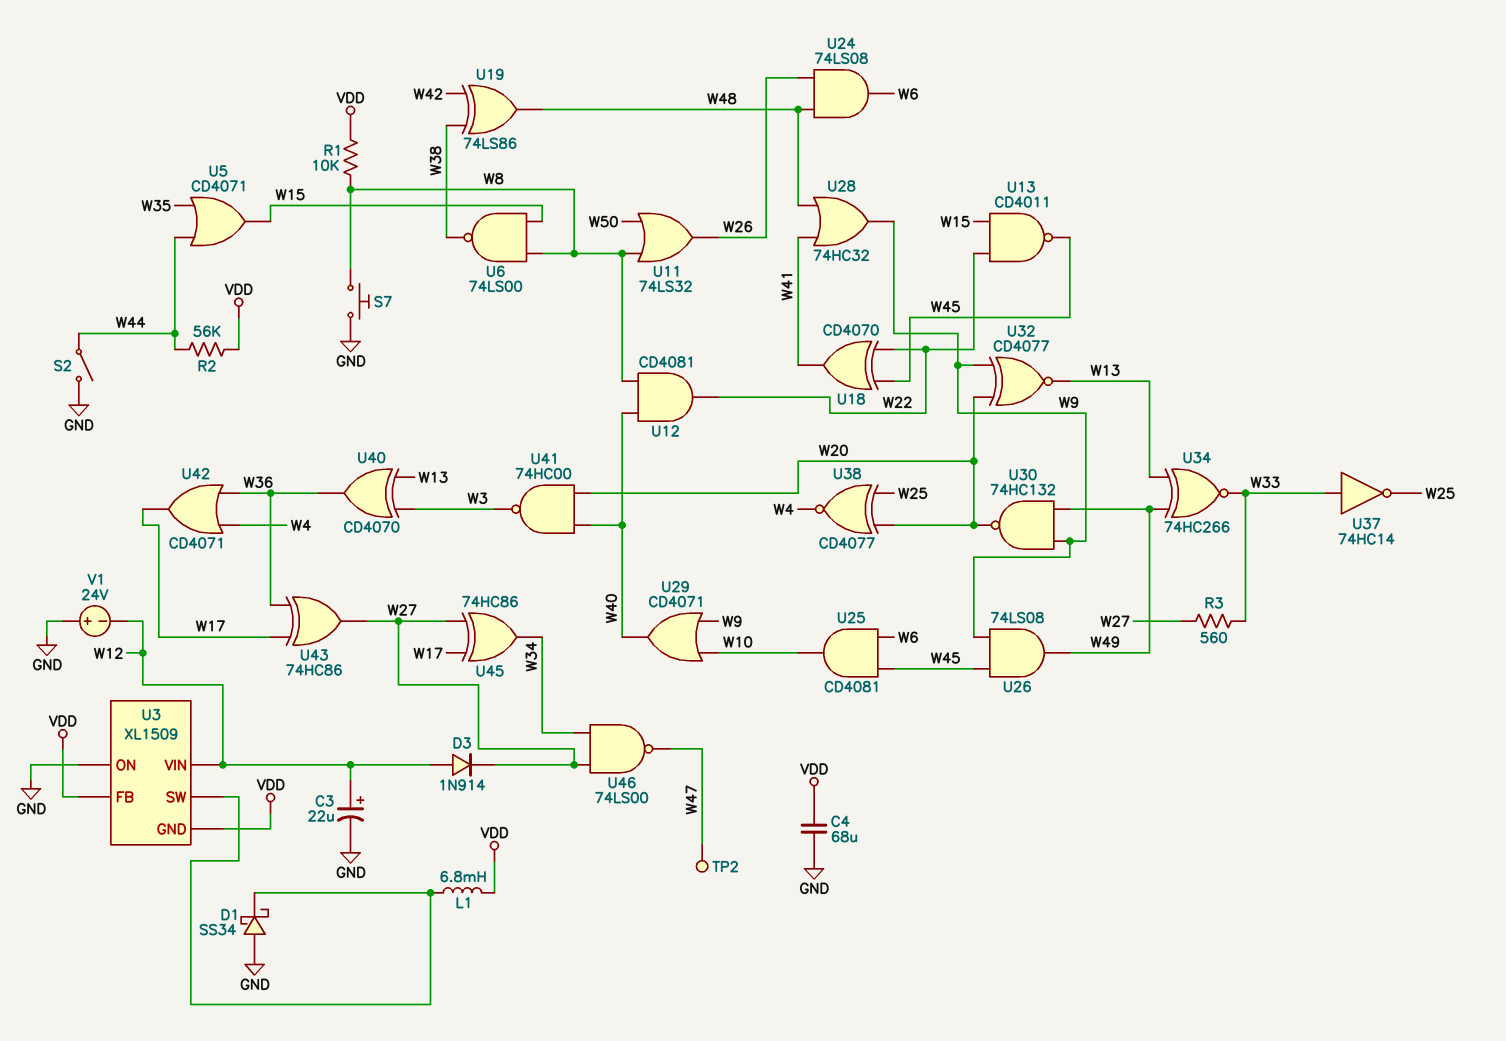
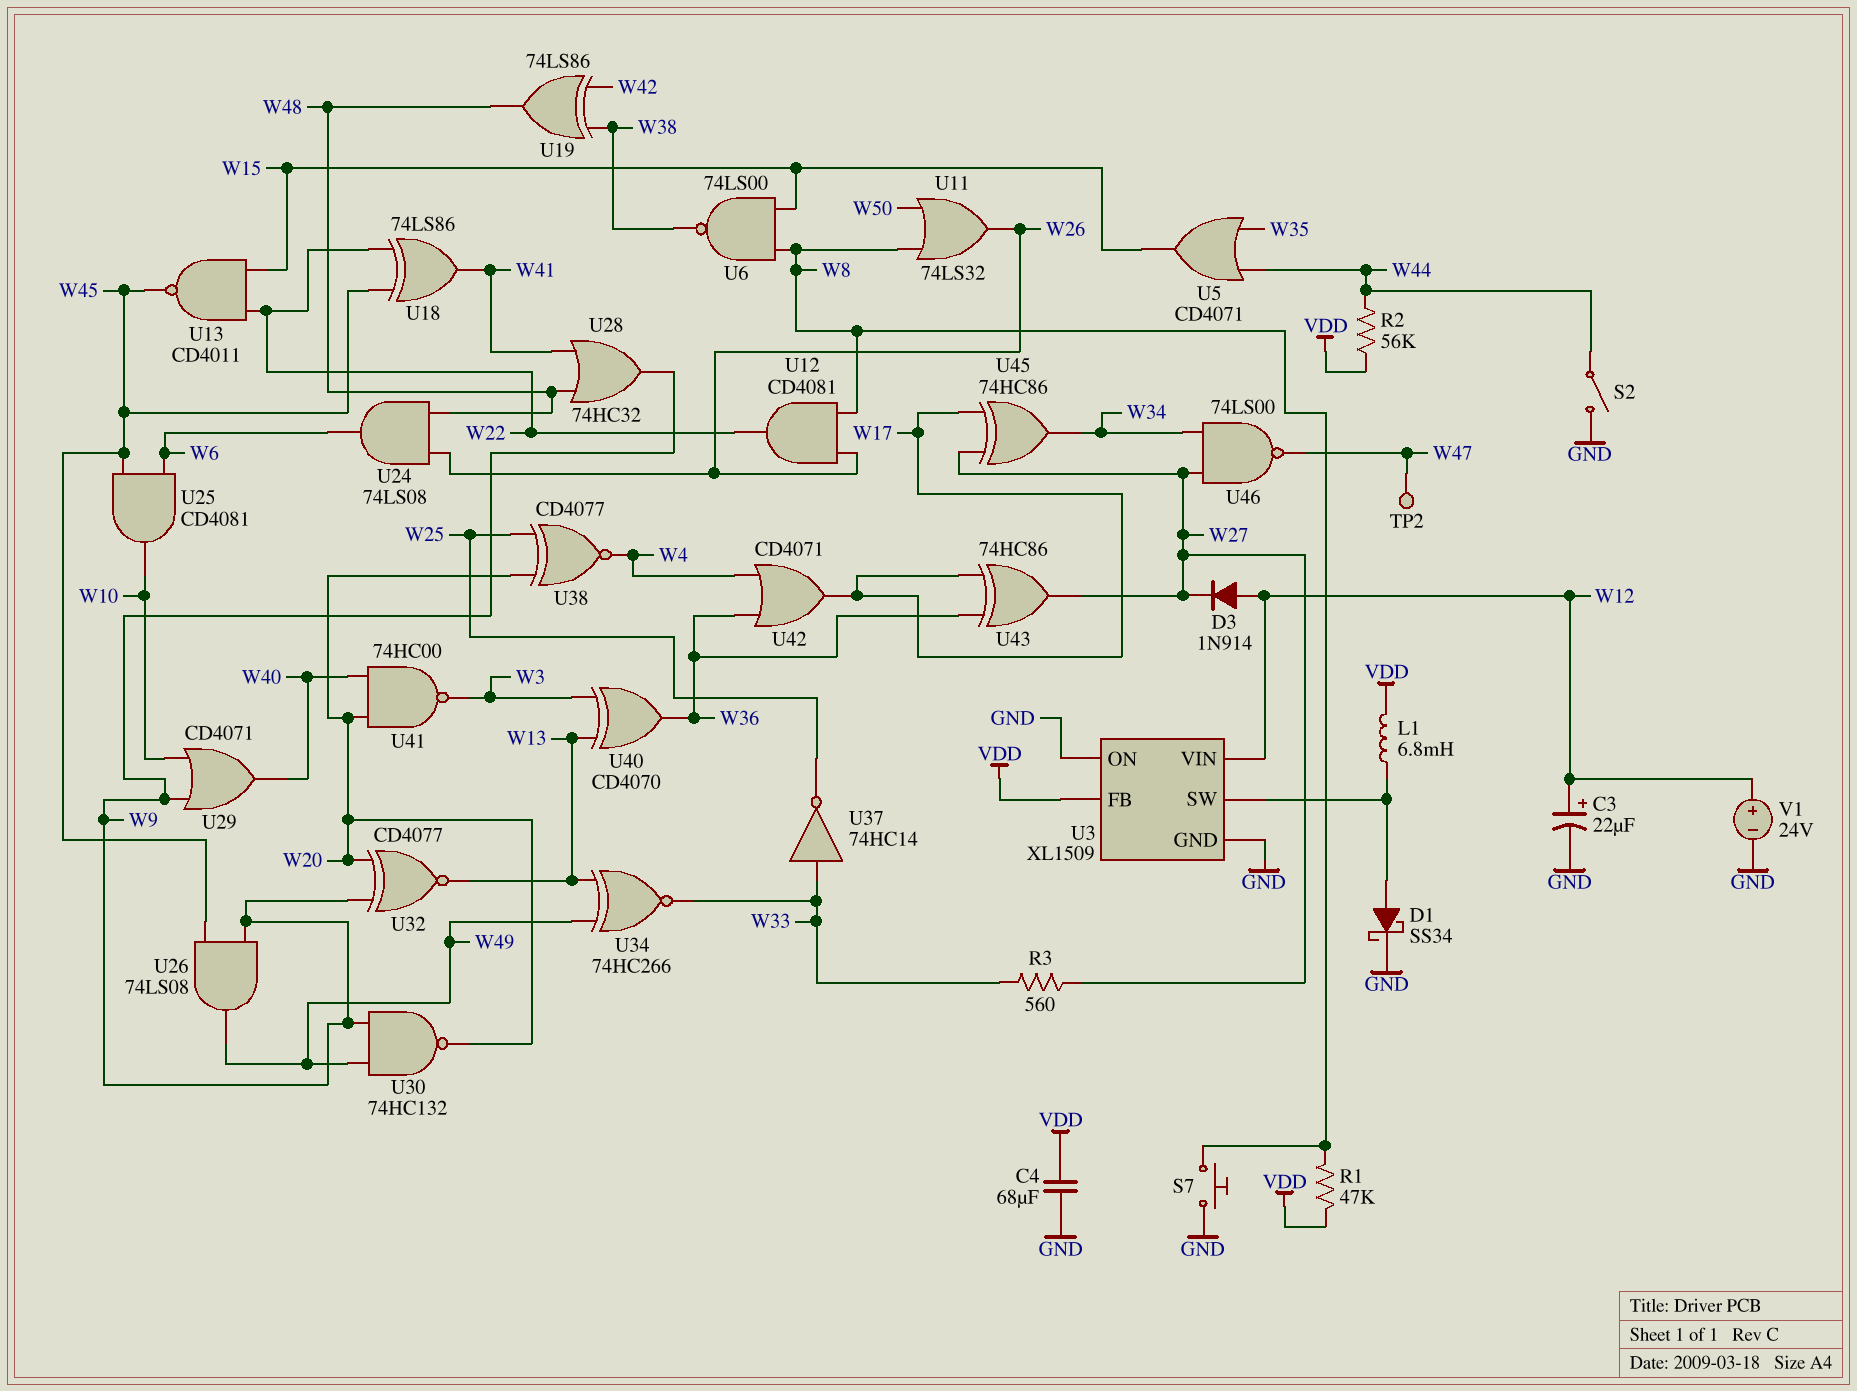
D1: schottky SS34 (A GND, K U3/SW) -> schottky SS34 (A U3/SW, K GND)
R1: 10k (VDD, W8) -> 47k (VDD, W8)
U3 pin GND: VDD -> GND
U12: AND CD4081 (in W8, in W40, out W22) -> AND CD4081 (in W8, in W26, out W22)
U18: XOR CD4070 (in W22, in W45, out W41) -> XOR 74LS86 (in W22, in W45, out W41)
V1: 24V (plus GND, minus W12) -> 24V (plus W12, minus GND)

